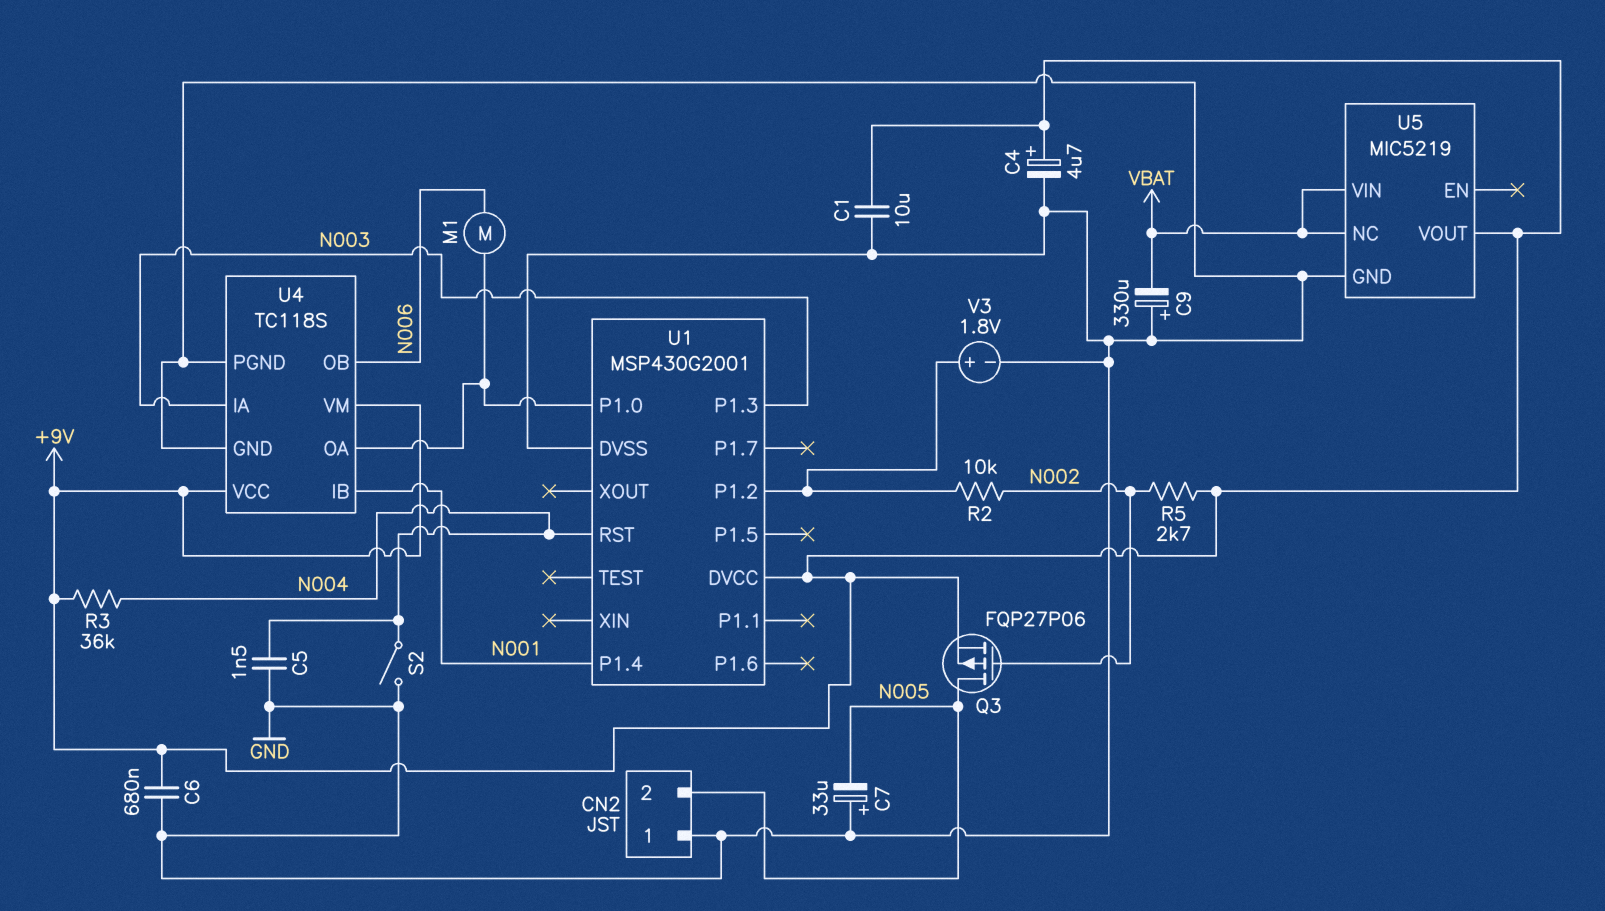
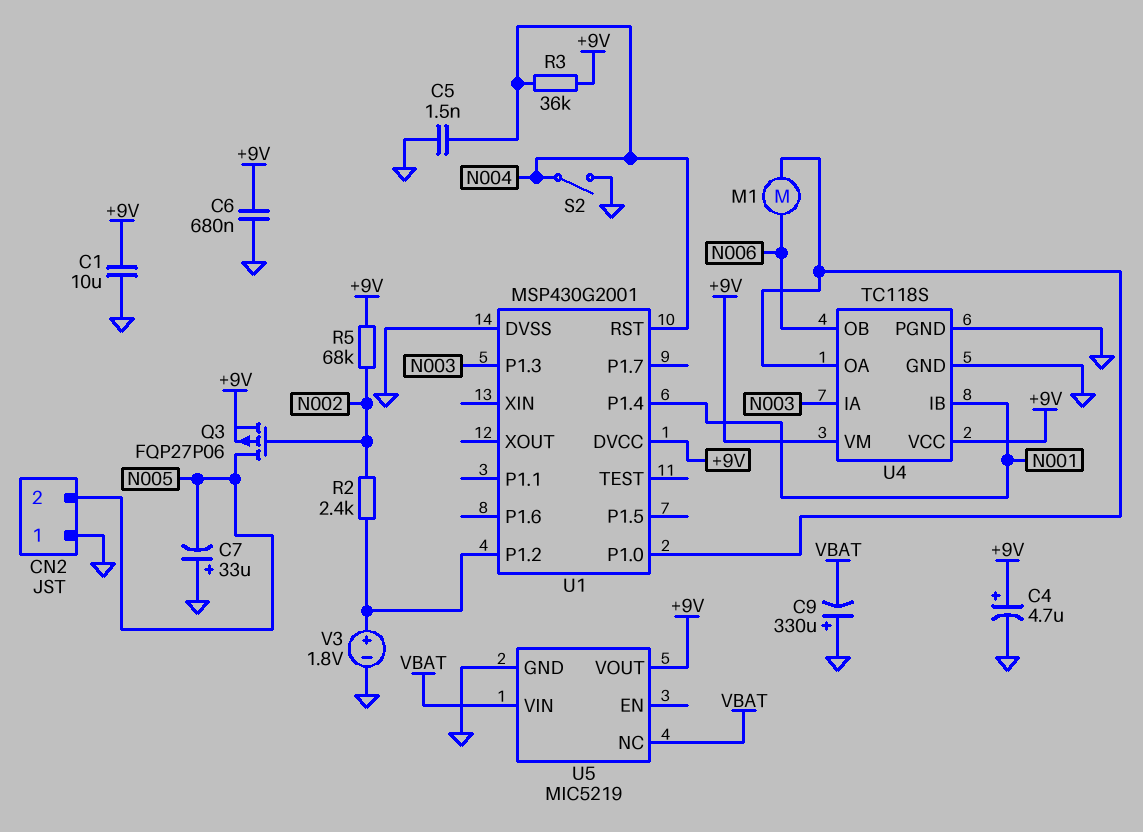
R2: 10k (N002, U1/P1.2) -> 2.4k (N002, U1/P1.2)
R5: 2.7k (+9V, N002) -> 68k (+9V, N002)

